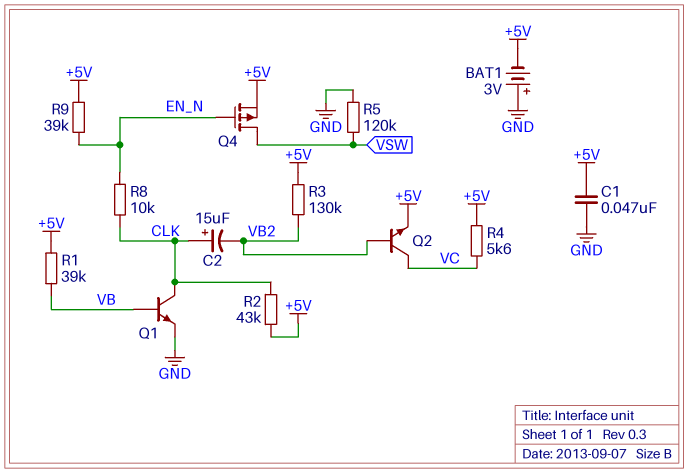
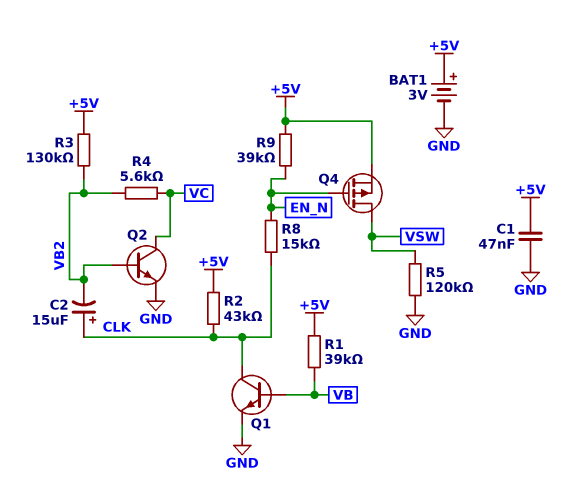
BAT1: 3V (plus GND, minus +5V) -> 3V (plus +5V, minus GND)
Q2: NPN (B VB2, C VC, E +5V) -> NPN (B VB2, C VC, E GND)
R4: 5.6k (+5V, VC) -> 5.6k (VB2, VC)
R8: 10k (CLK, EN_N) -> 15k (CLK, EN_N)

